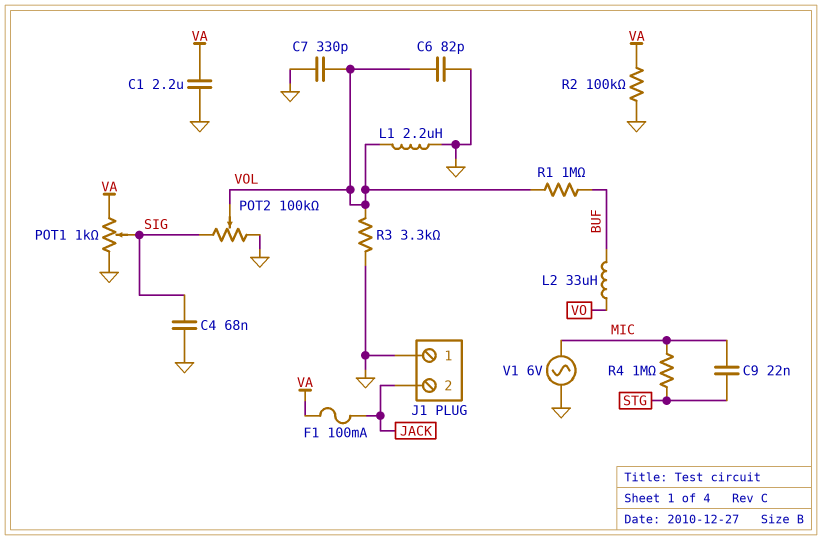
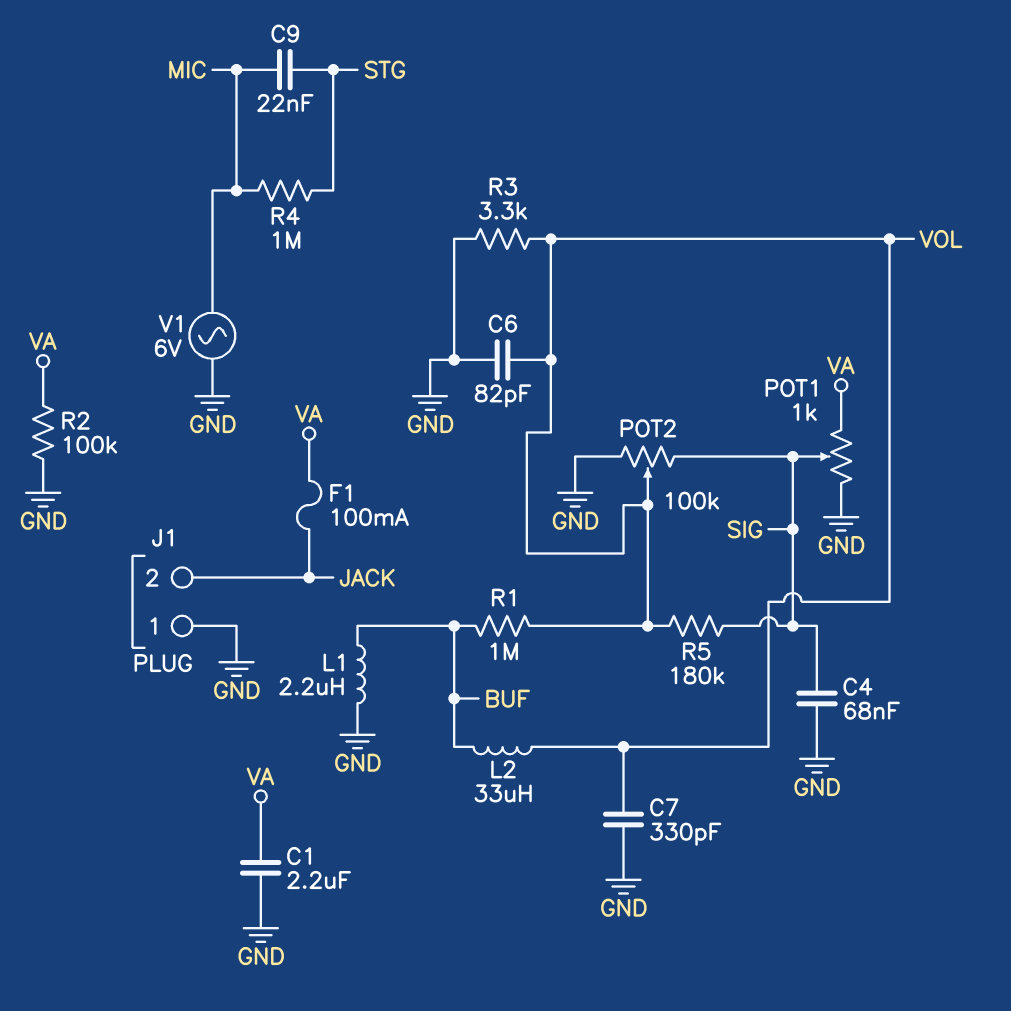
L1: 2.2uH (GND, VOL) -> 2.2uH (BUF, GND)
L2: 33uH (BUF, VO) -> 33uH (BUF, VOL)
R5: none -> 180k (SIG, VOL)

